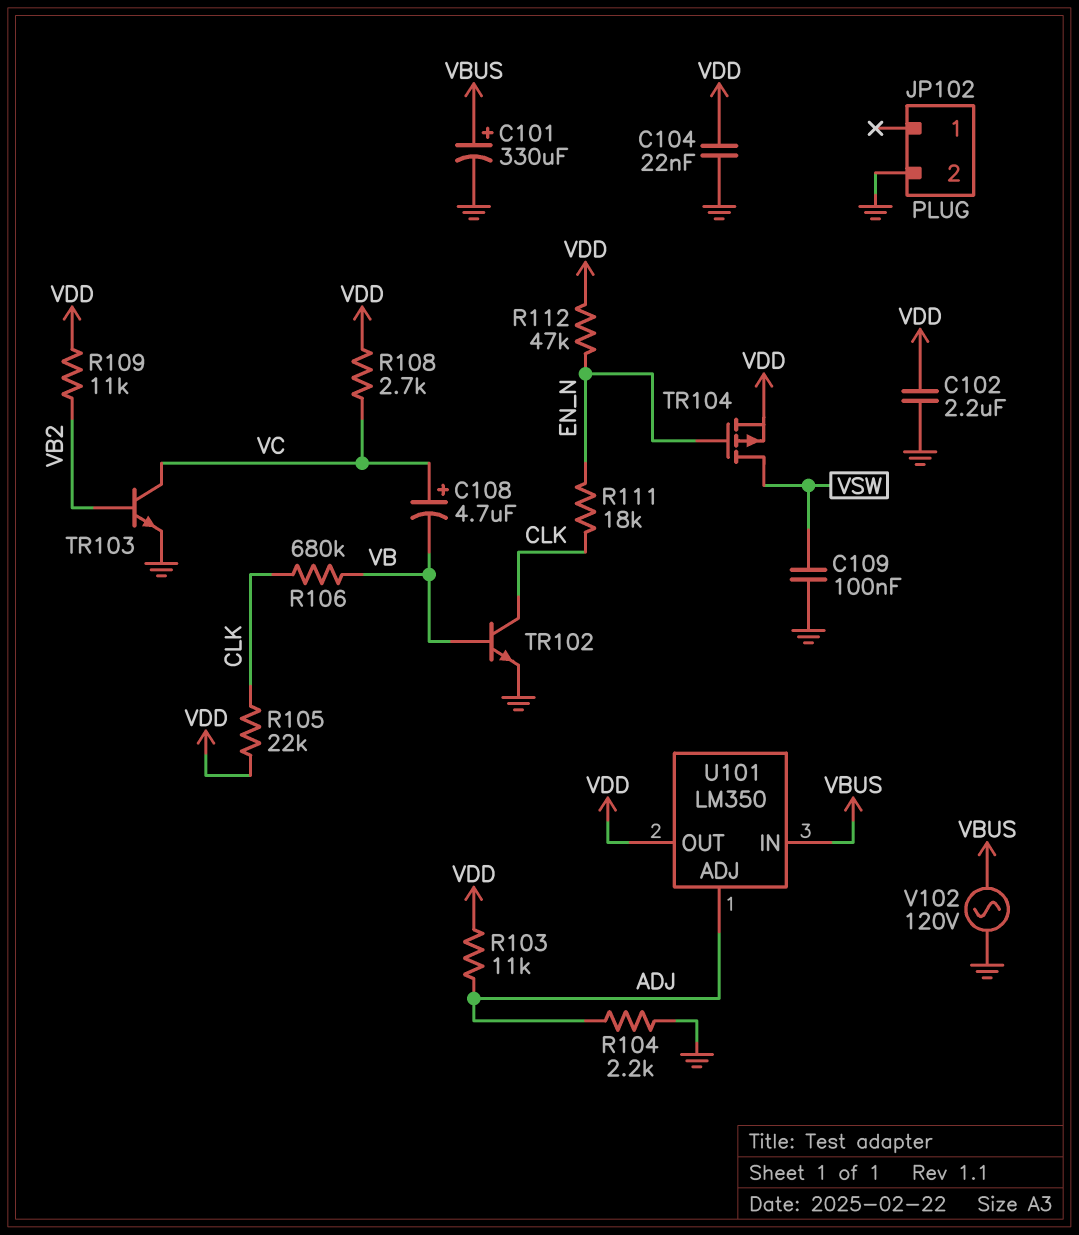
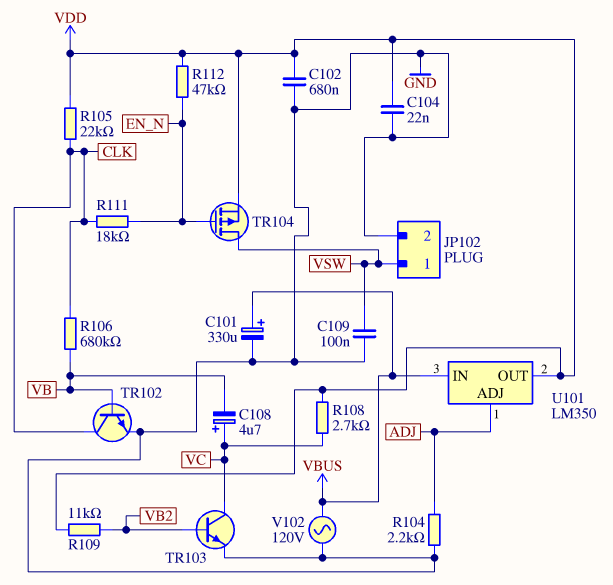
C102: 2.2uF (GND, VDD) -> 680nF (GND, VDD)
JP102 pin 1: none -> VSW
R103: 11k (ADJ, VDD) -> none

